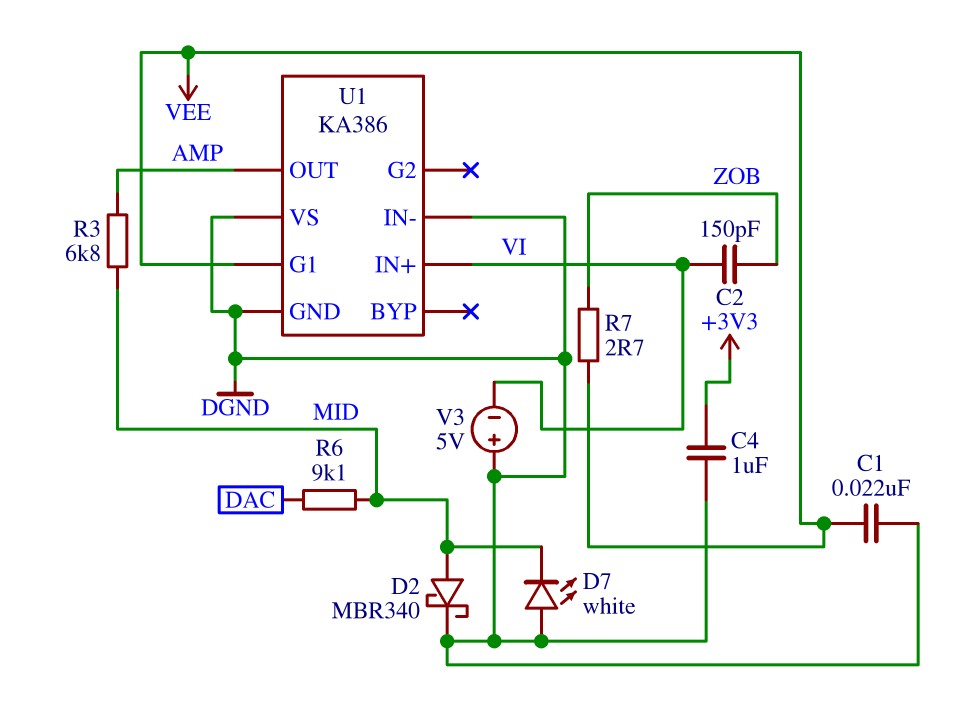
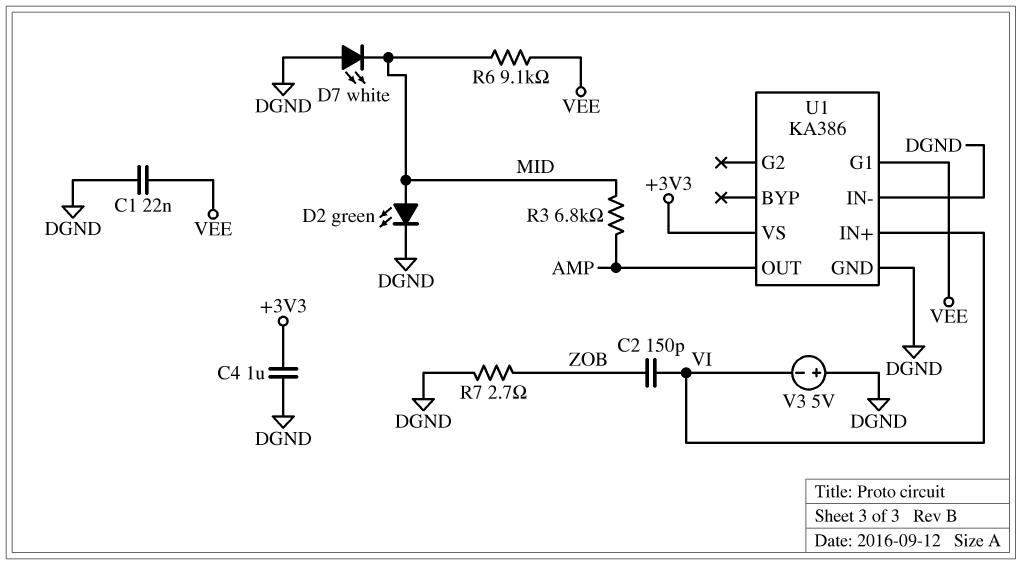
D2: schottky MBR340 (A MID, K DGND) -> LED green (A MID, K DGND)
R6: 9.1k (DAC, MID) -> 9.1k (MID, VEE)
R7: 2.7 (VEE, ZOB) -> 2.7 (DGND, ZOB)
U1 pin VS: DGND -> +3V3

